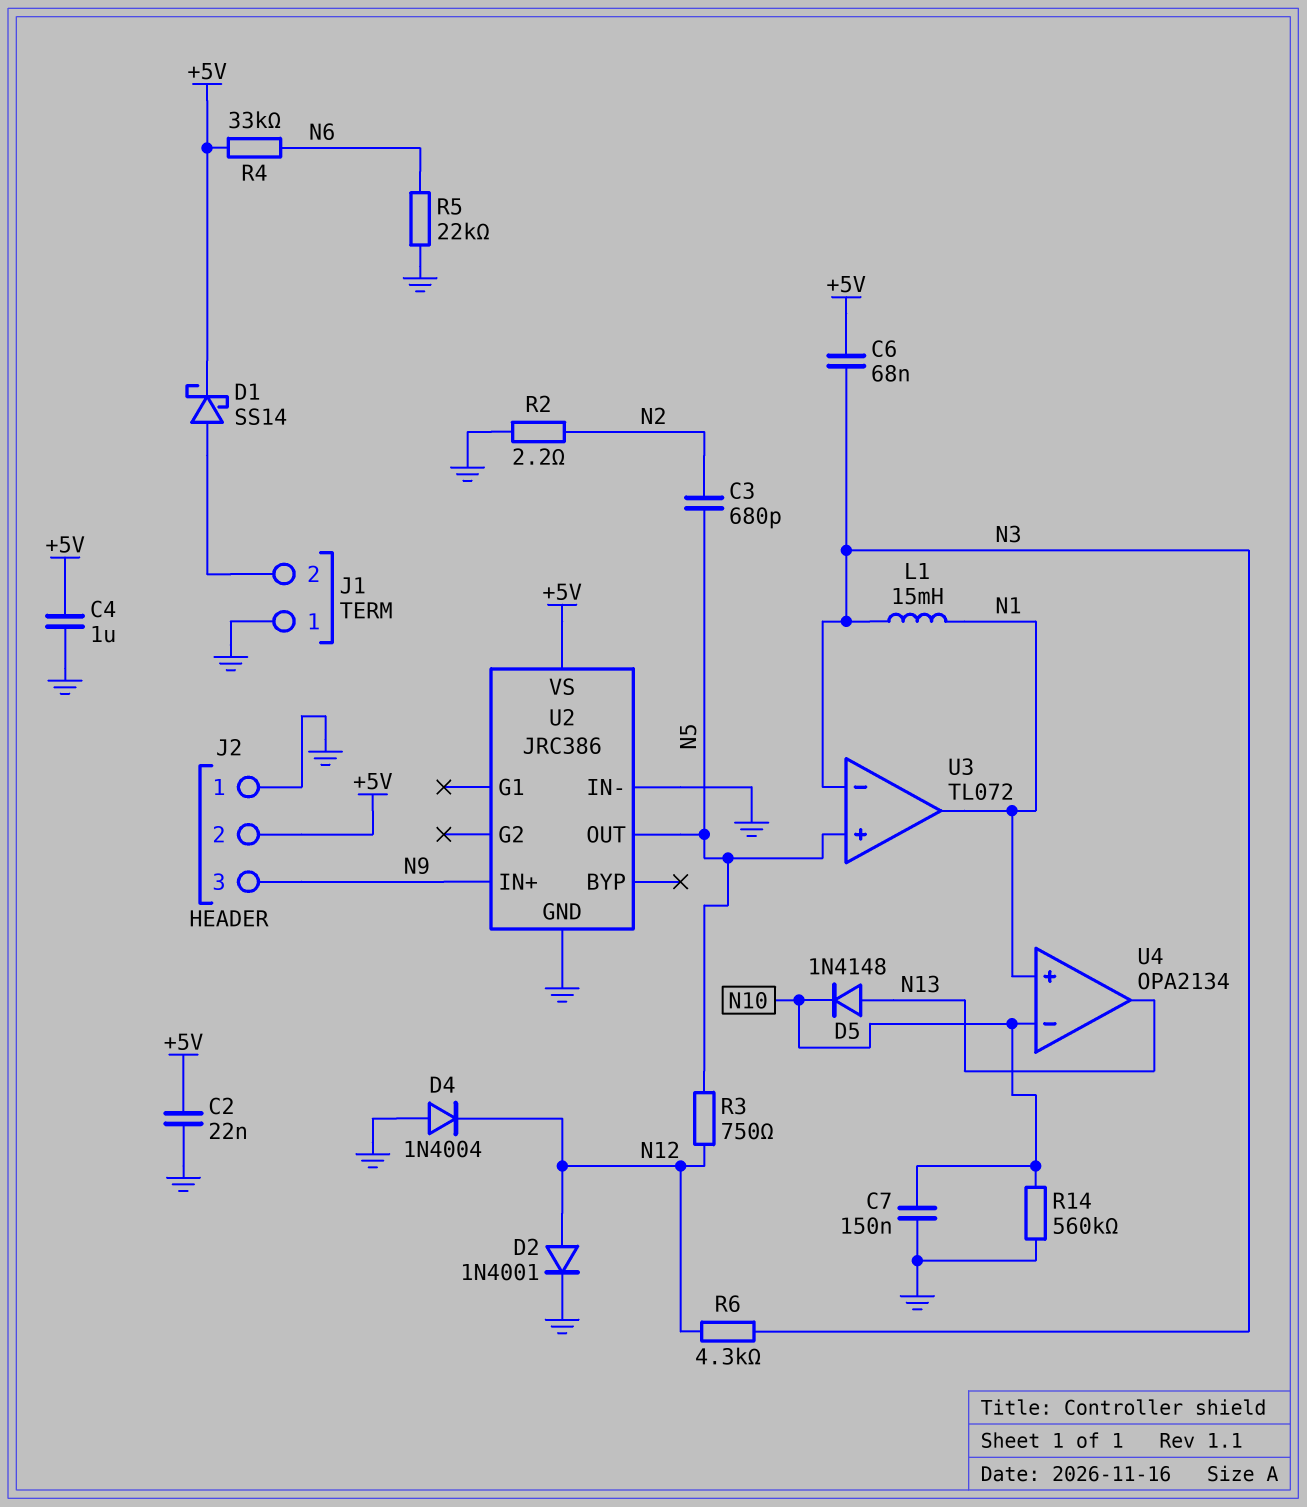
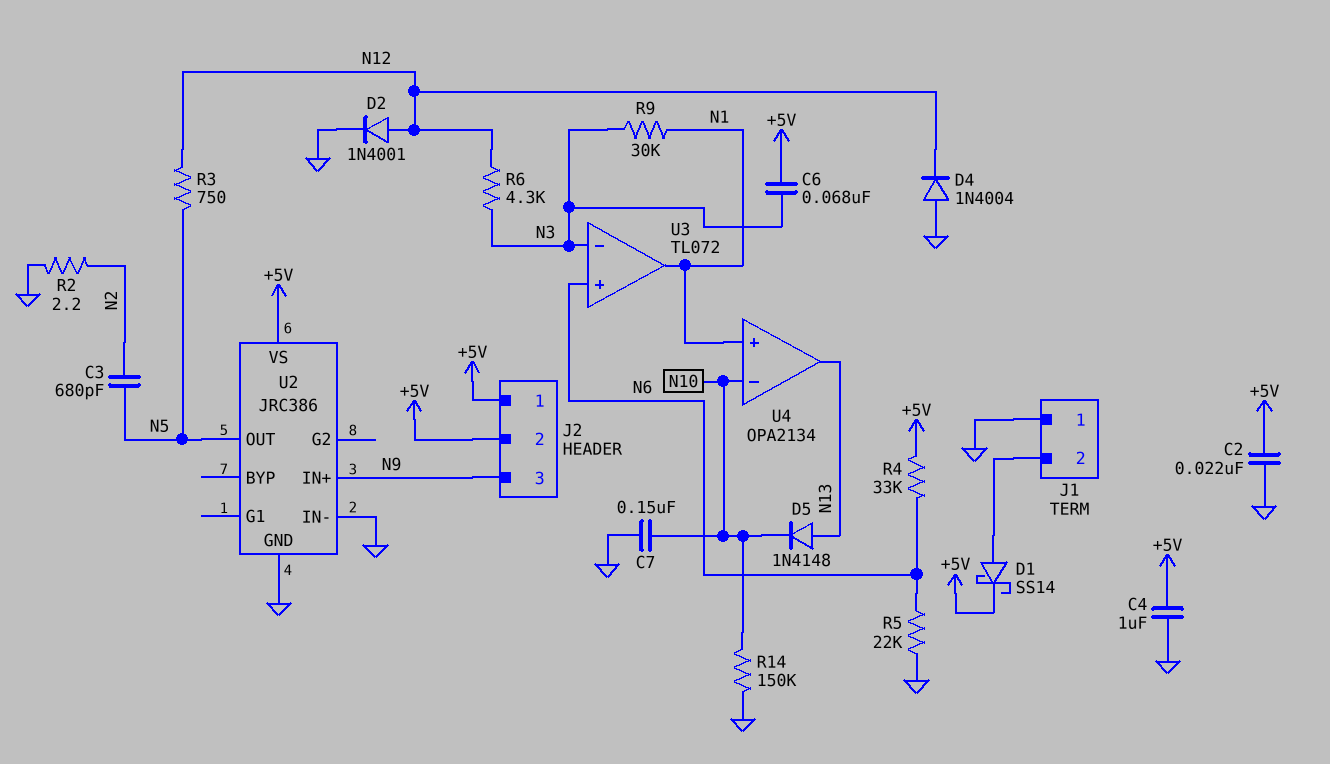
J2 pin 1: GND -> +5V
L1: 15mH (N1, N3) -> none
R9: none -> 30k (N1, N3)
R14: 560k (GND, N10) -> 150k (GND, N10)
U3 pin in+: N5 -> N6

